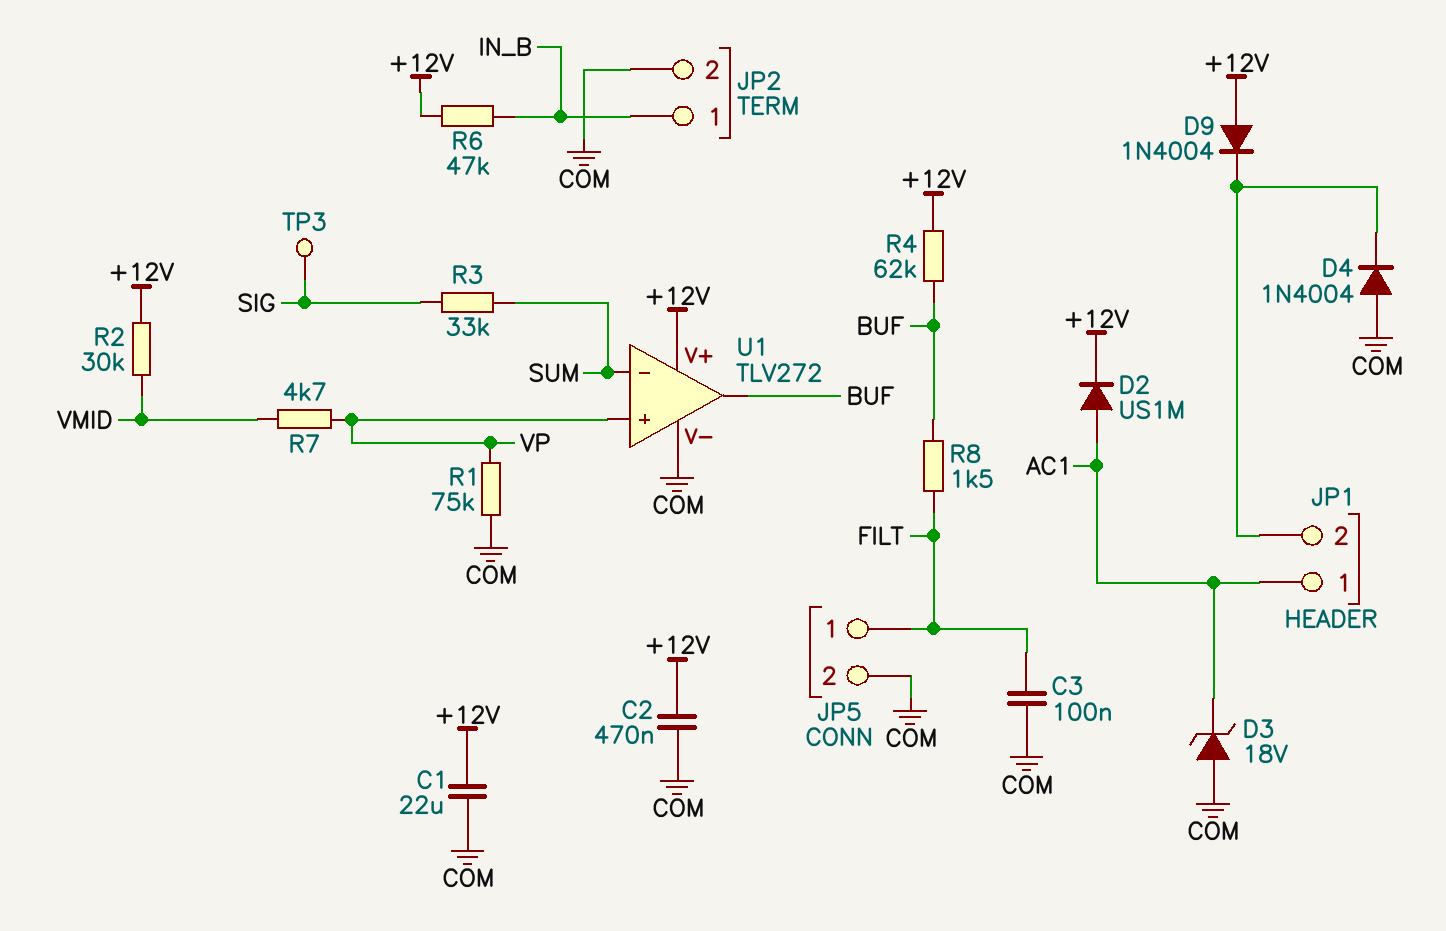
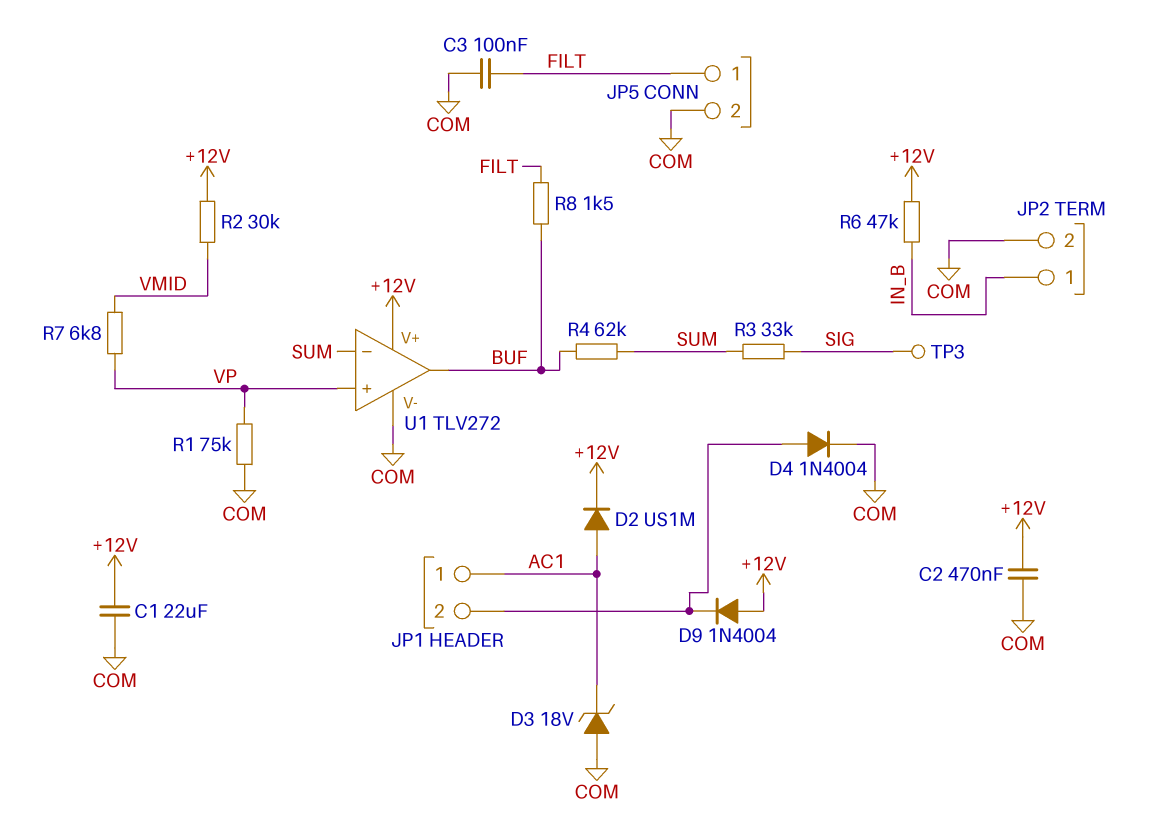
D4: diode 1N4004 (A COM, K JP1/2) -> diode 1N4004 (A JP1/2, K COM)
R4: 62k (+12V, BUF) -> 62k (BUF, SUM)
R7: 4.7k (VMID, VP) -> 6.8k (VMID, VP)

